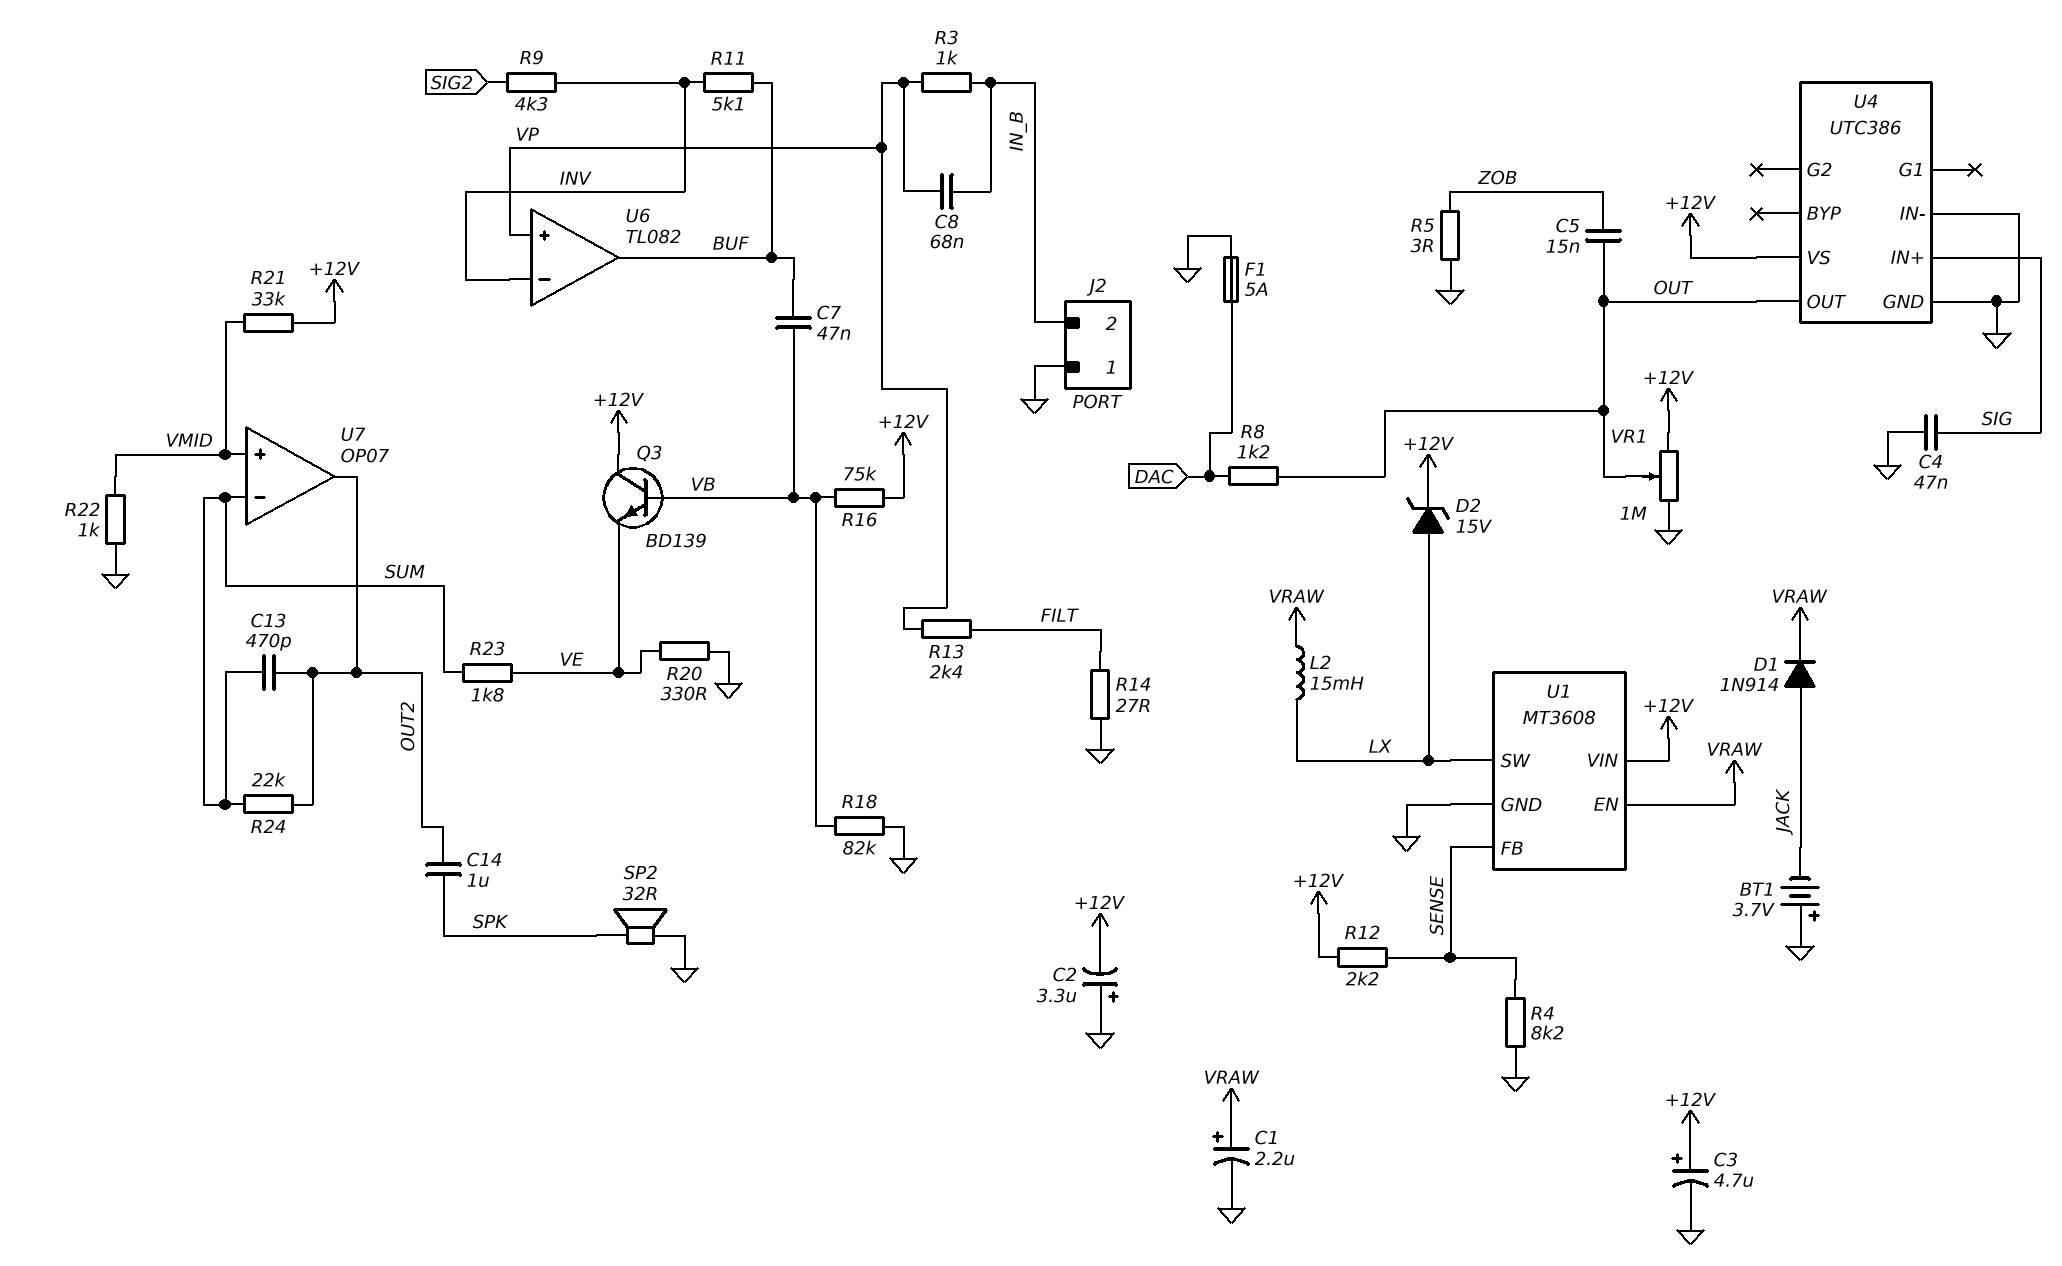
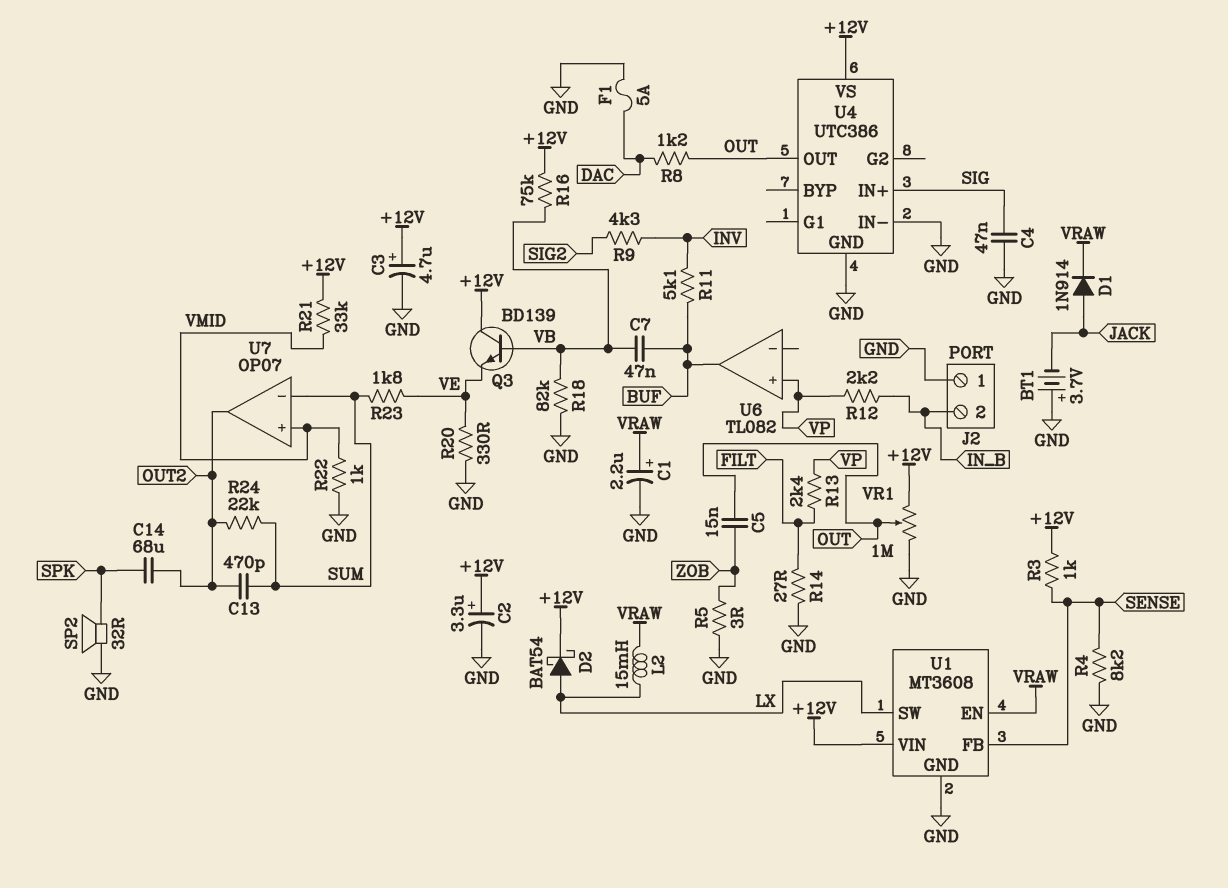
C2: 3.3uF (plus GND, minus +12V) -> 3.3uF (plus +12V, minus GND)
C8: 68nF (IN_B, VP) -> none
C14: 1uF (OUT2, SPK) -> 68uF (OUT2, SPK)
D2: zener 15V (A LX, K +12V) -> schottky BAT54 (A LX, K +12V)
R3: 1k (IN_B, VP) -> 1k (+12V, SENSE)
R12: 2.2k (+12V, SENSE) -> 2.2k (IN_B, VP)
U6 pin in-: INV -> none

